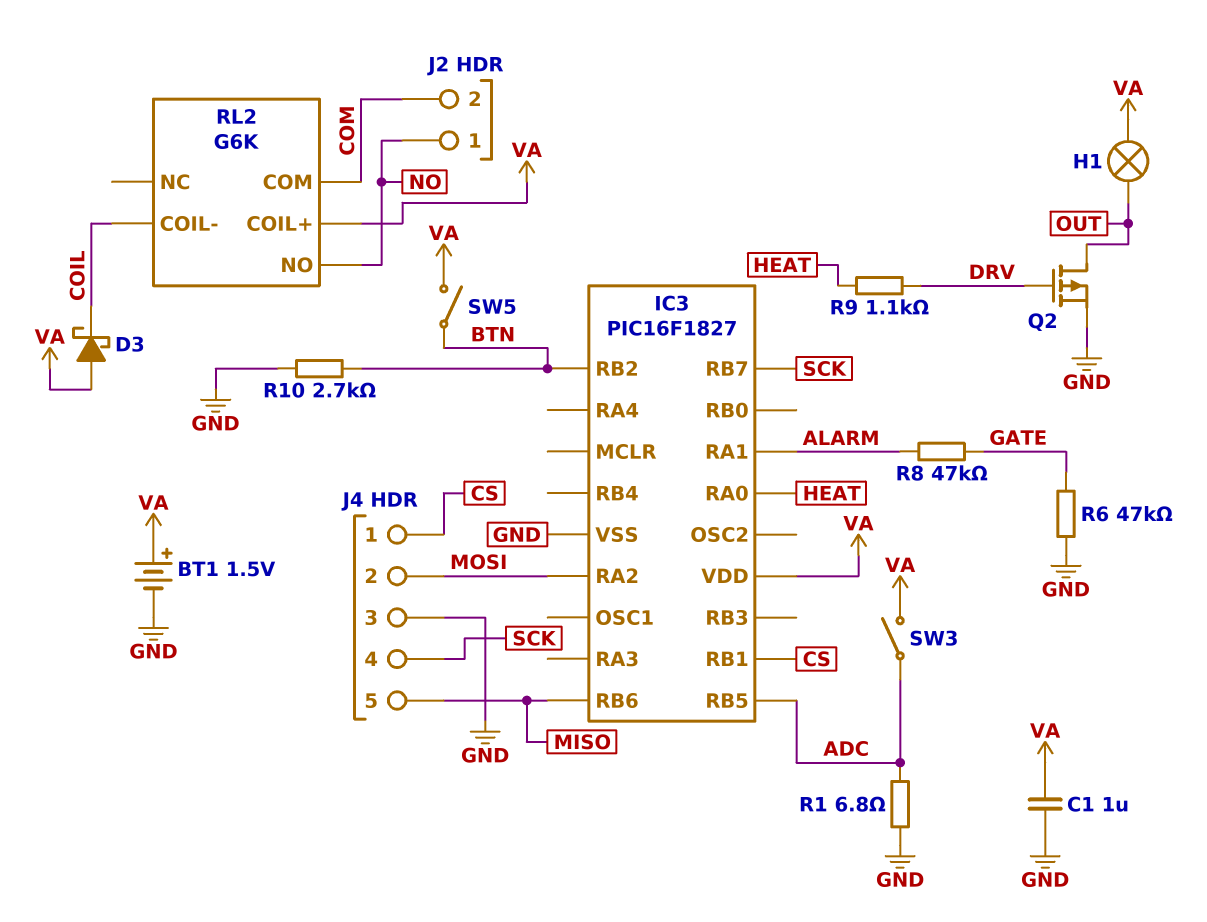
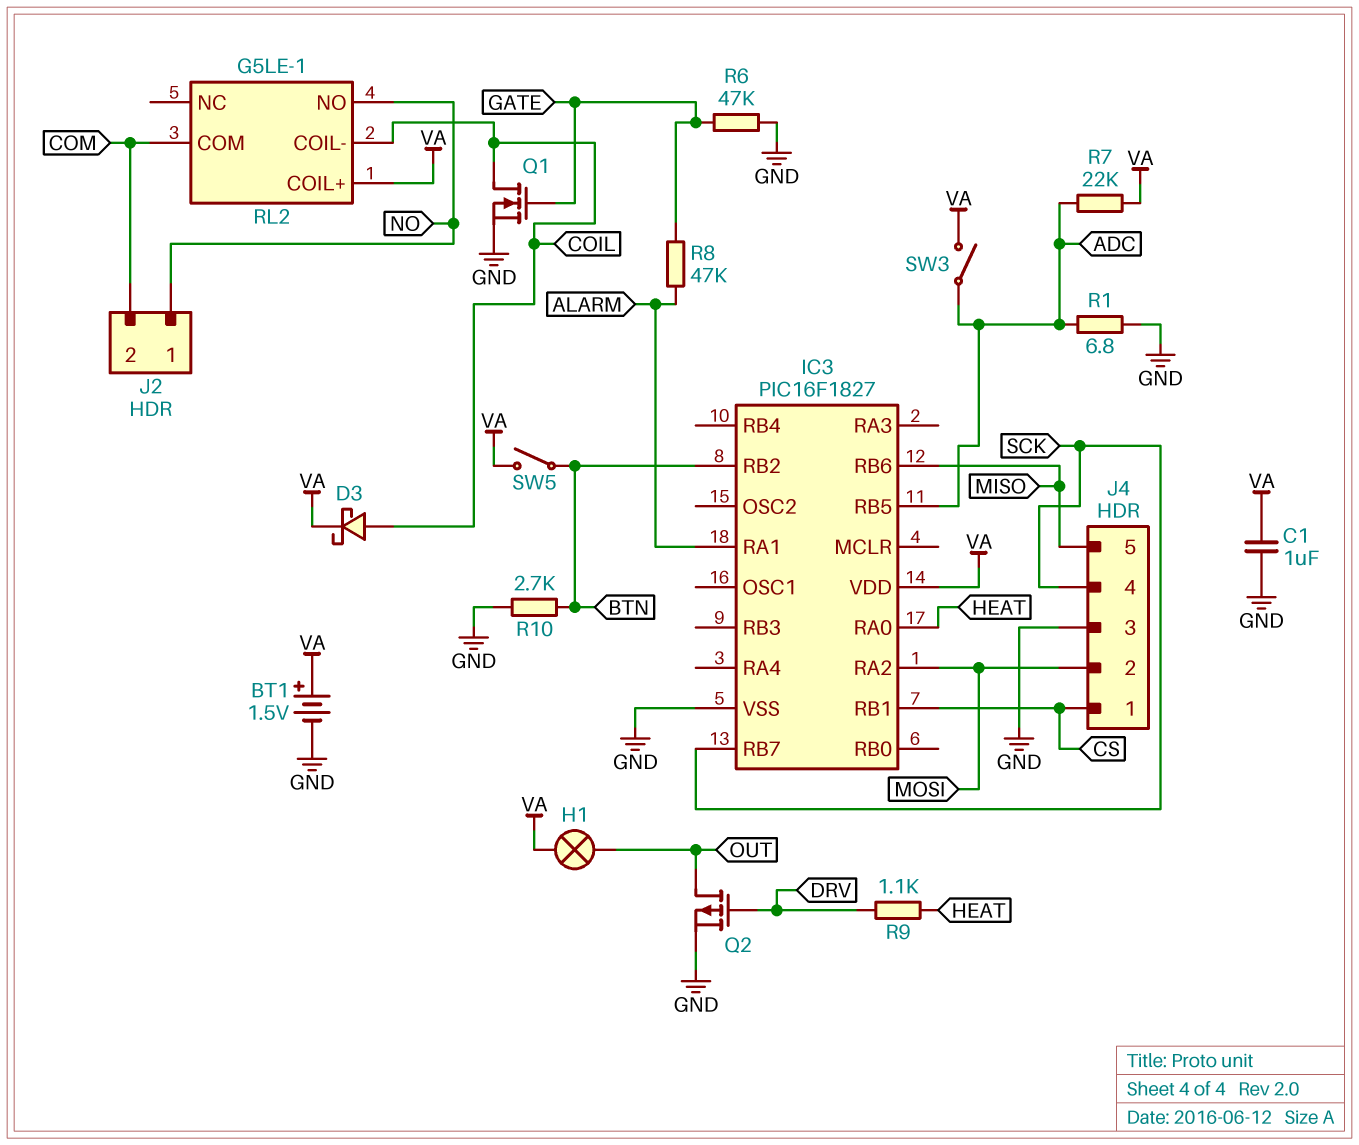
D3: schottky (A VA, K COIL) -> schottky (A COIL, K VA)
Q1: none -> NMOS (G GATE, D COIL, S GND)
R7: none -> 22k (ADC, VA)
RL2: G6K -> G5LE-1

